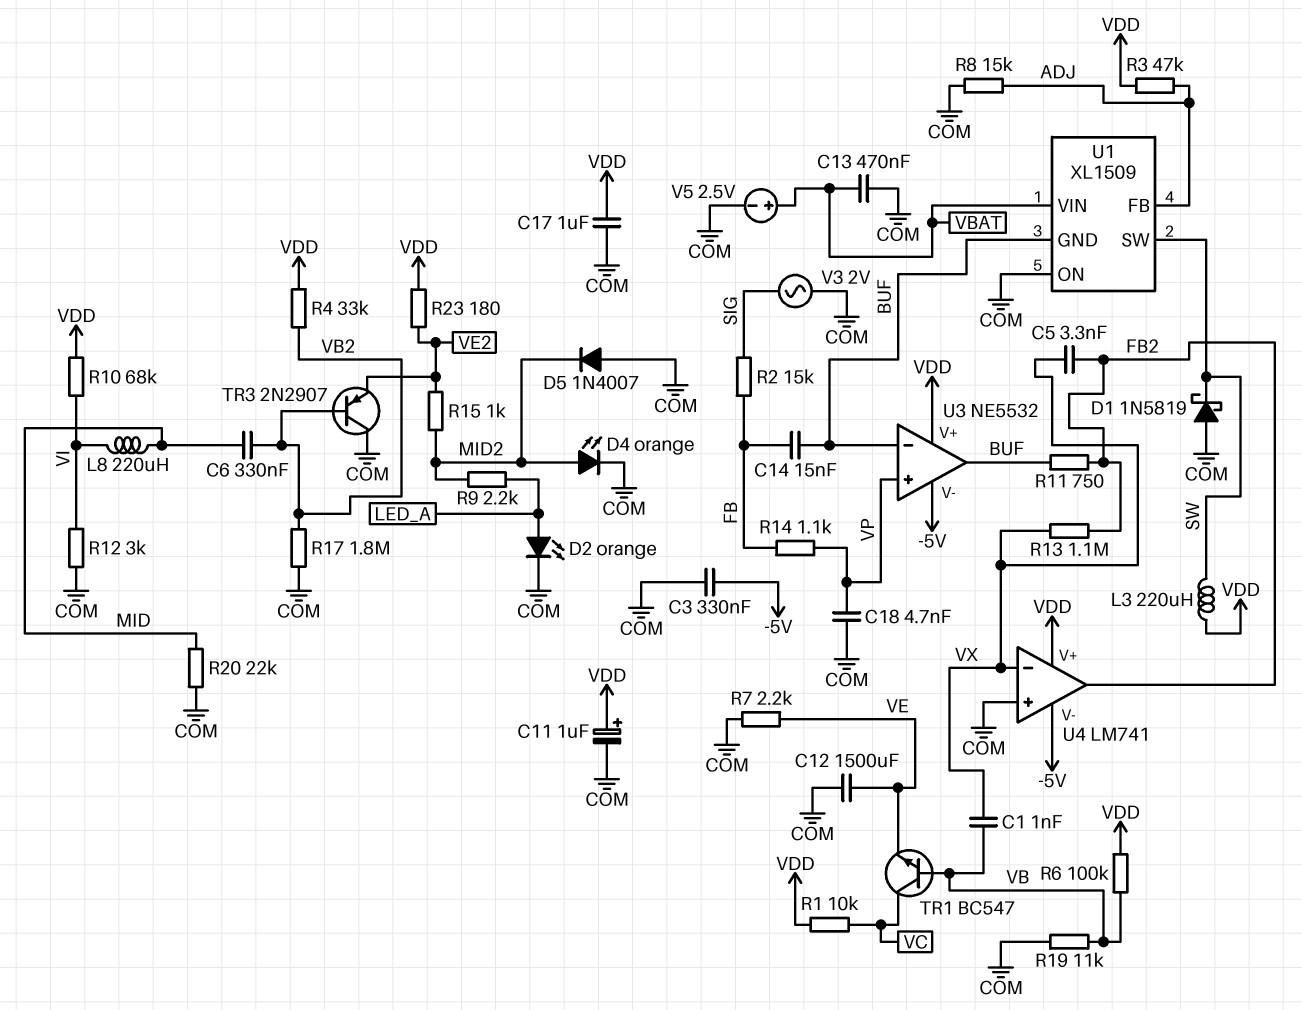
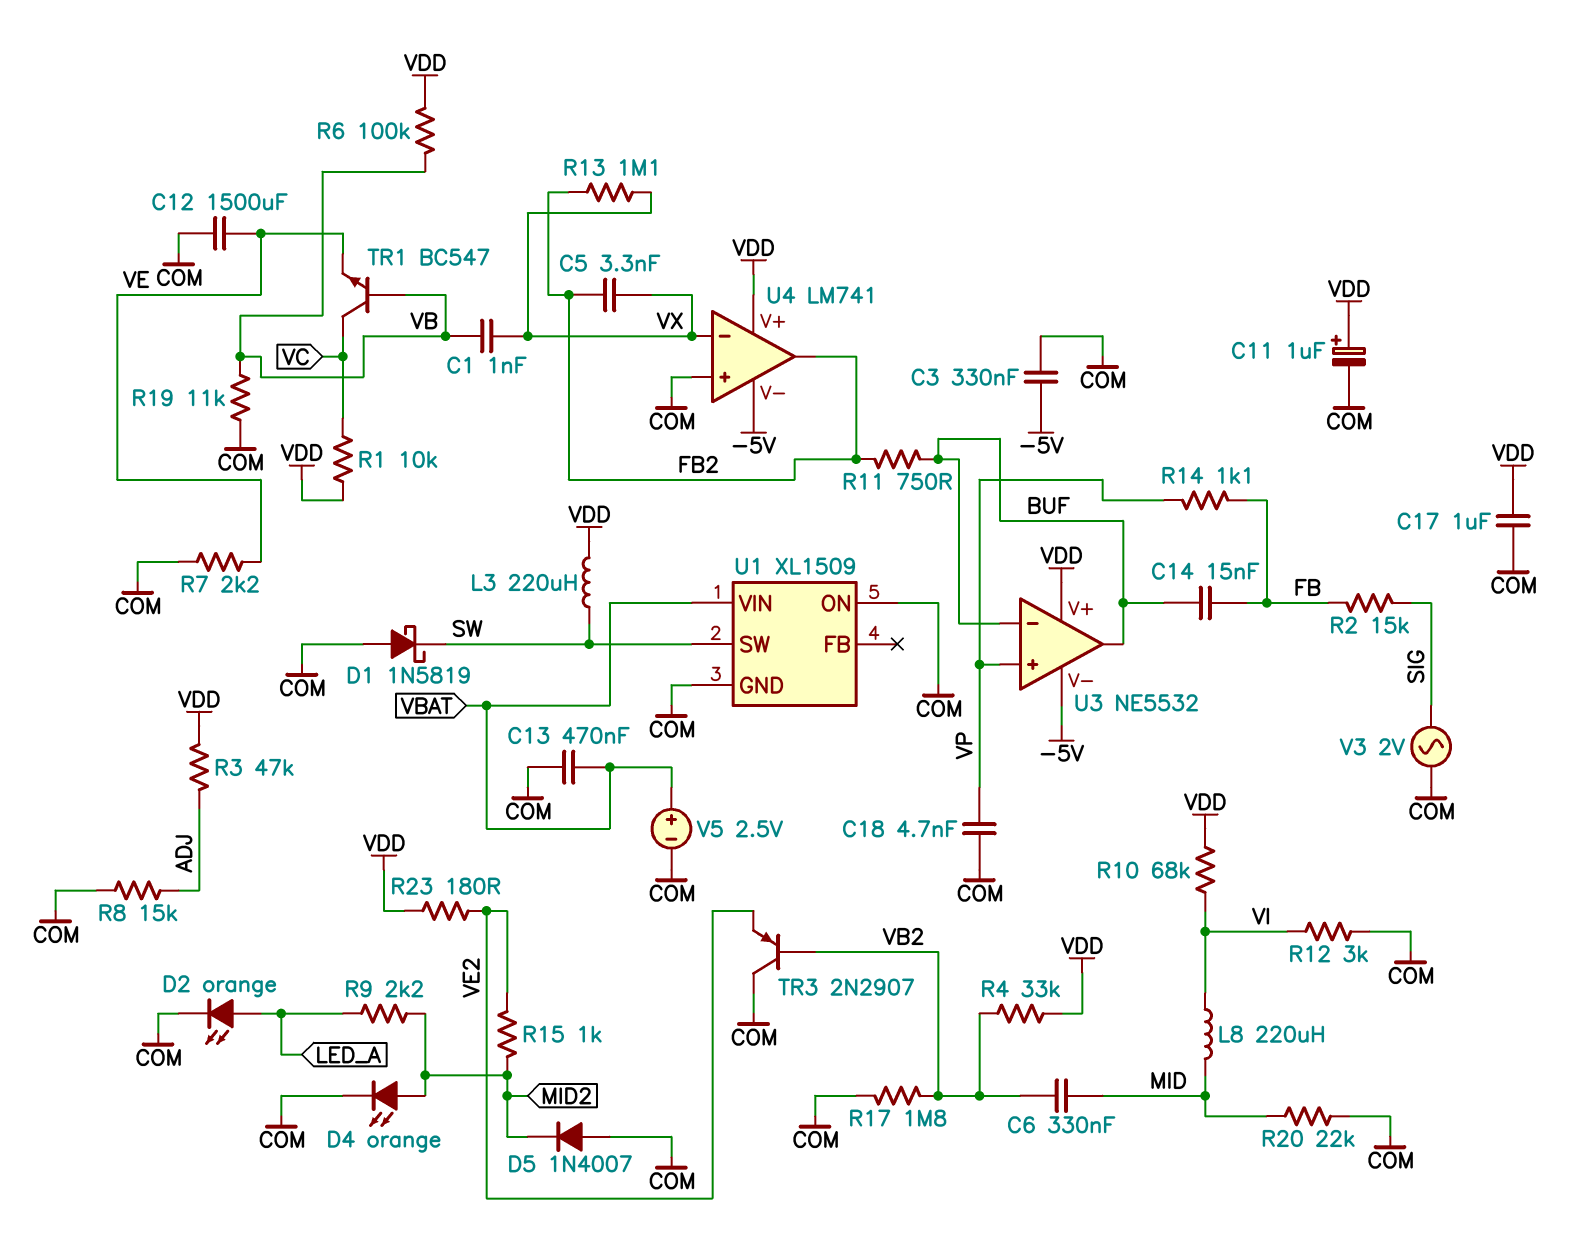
U1 pin FB: ADJ -> none
U1 pin GND: BUF -> COM

